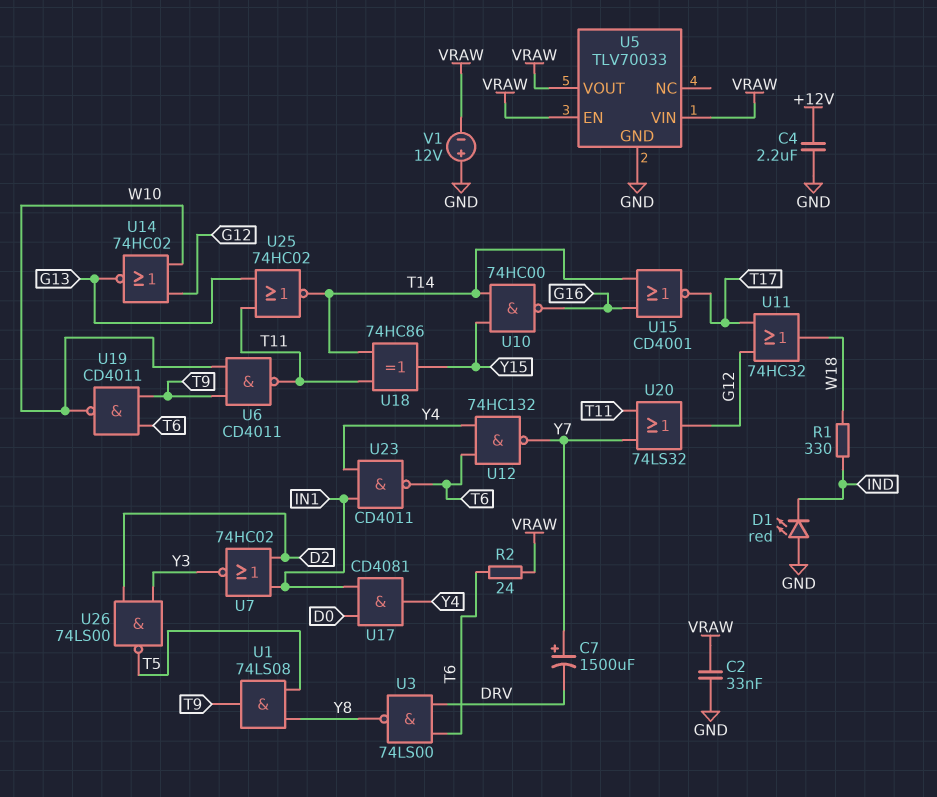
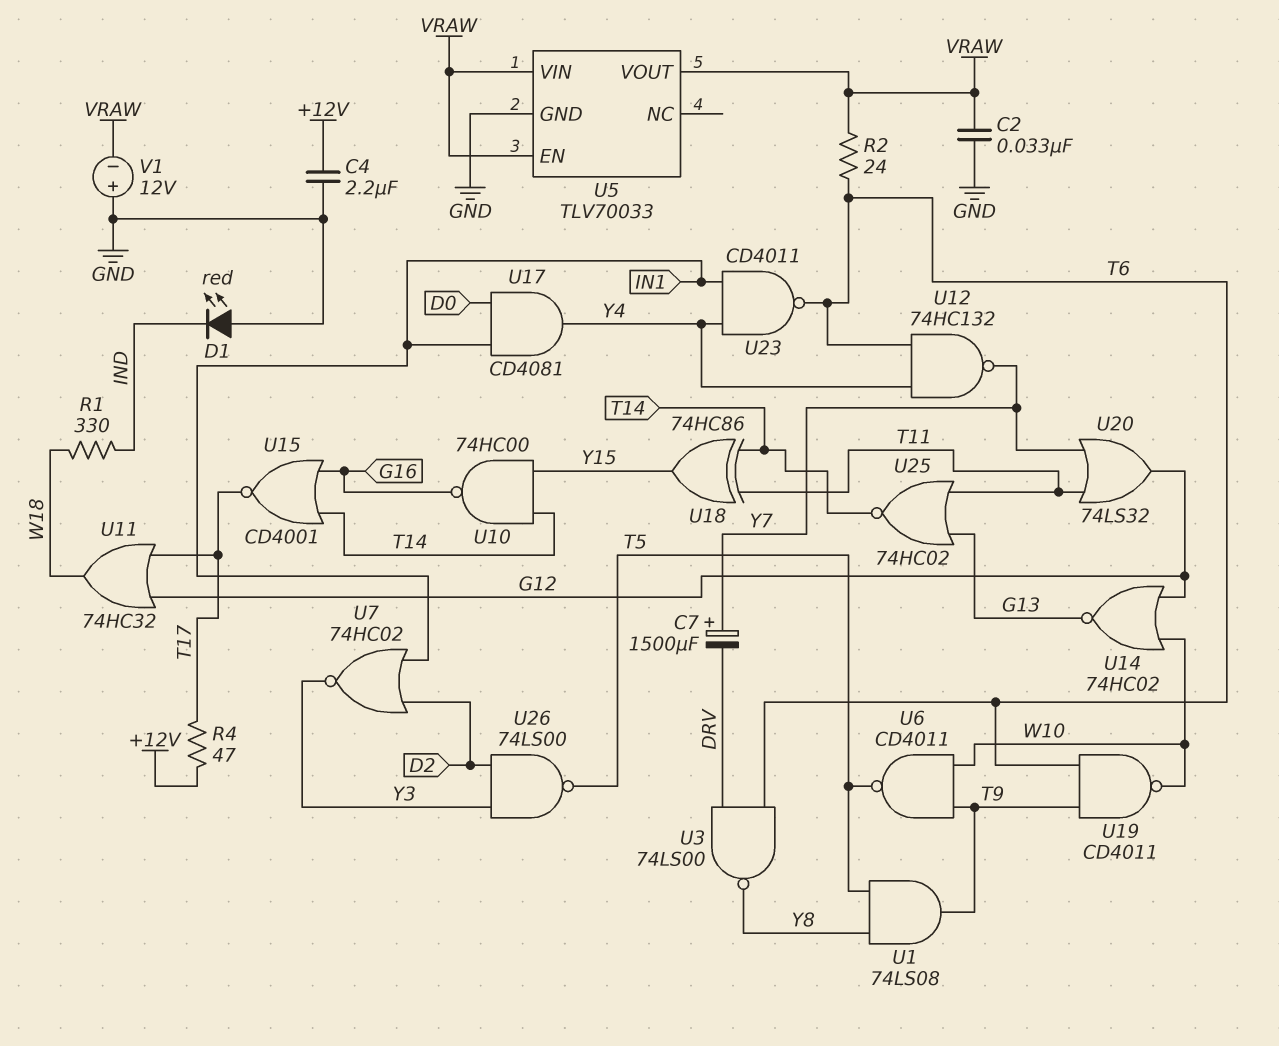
R4: none -> 47 (+12V, T17)
U6: NAND CD4011 (in T9, in W10, out T11) -> NAND CD4011 (in T9, in W10, out T5)

